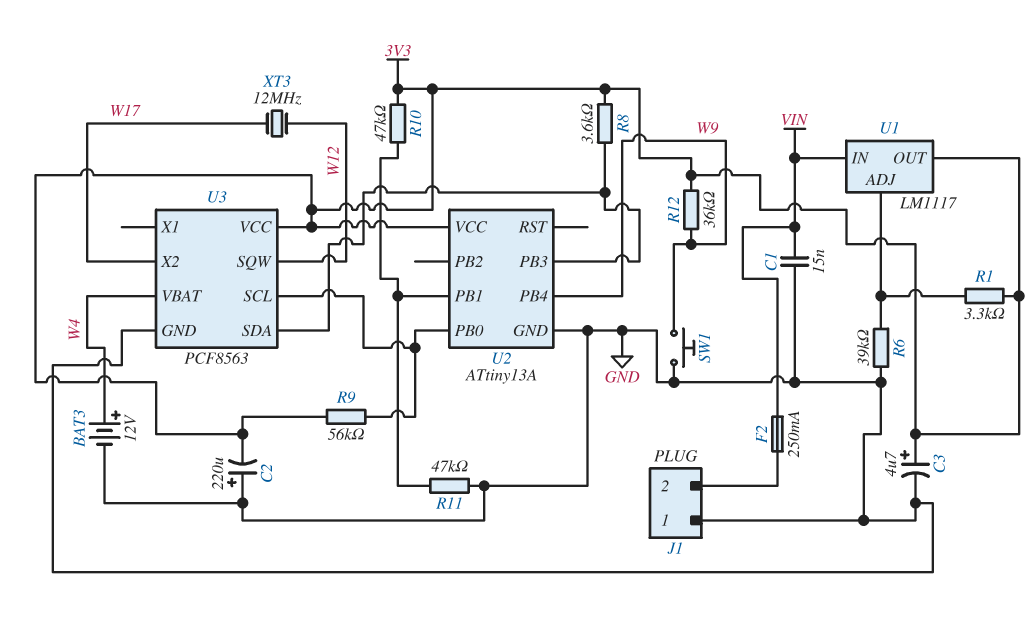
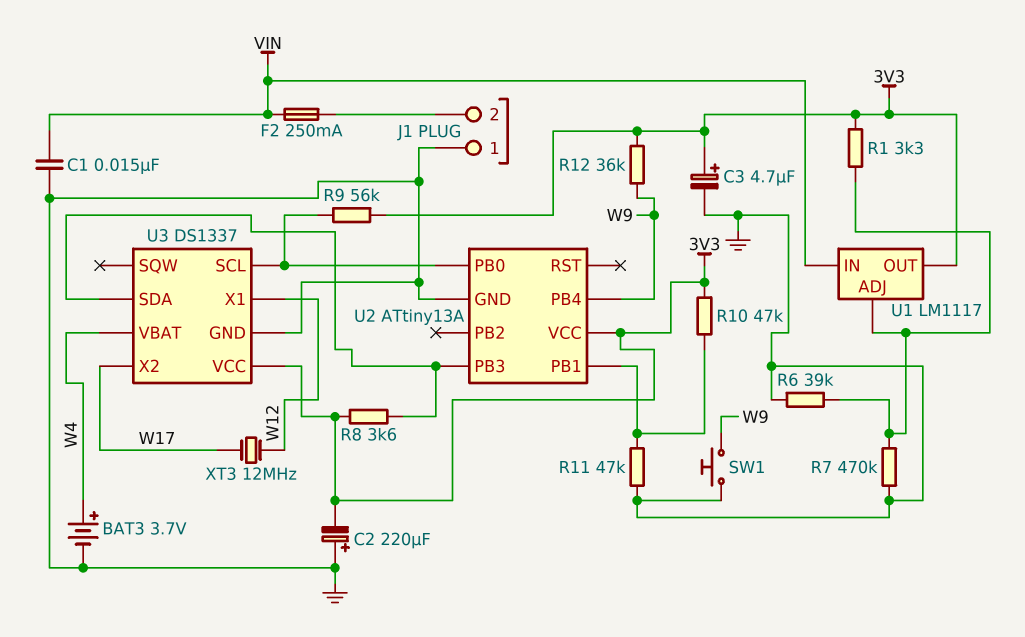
BAT3: 12V (plus W4, minus GND) -> 3.7V (plus W4, minus GND)
R7: none -> 470k (GND, U1/ADJ)
U3: PCF8563 -> DS1337
U3 pin SQW: W12 -> none
U3 pin X1: none -> W12

